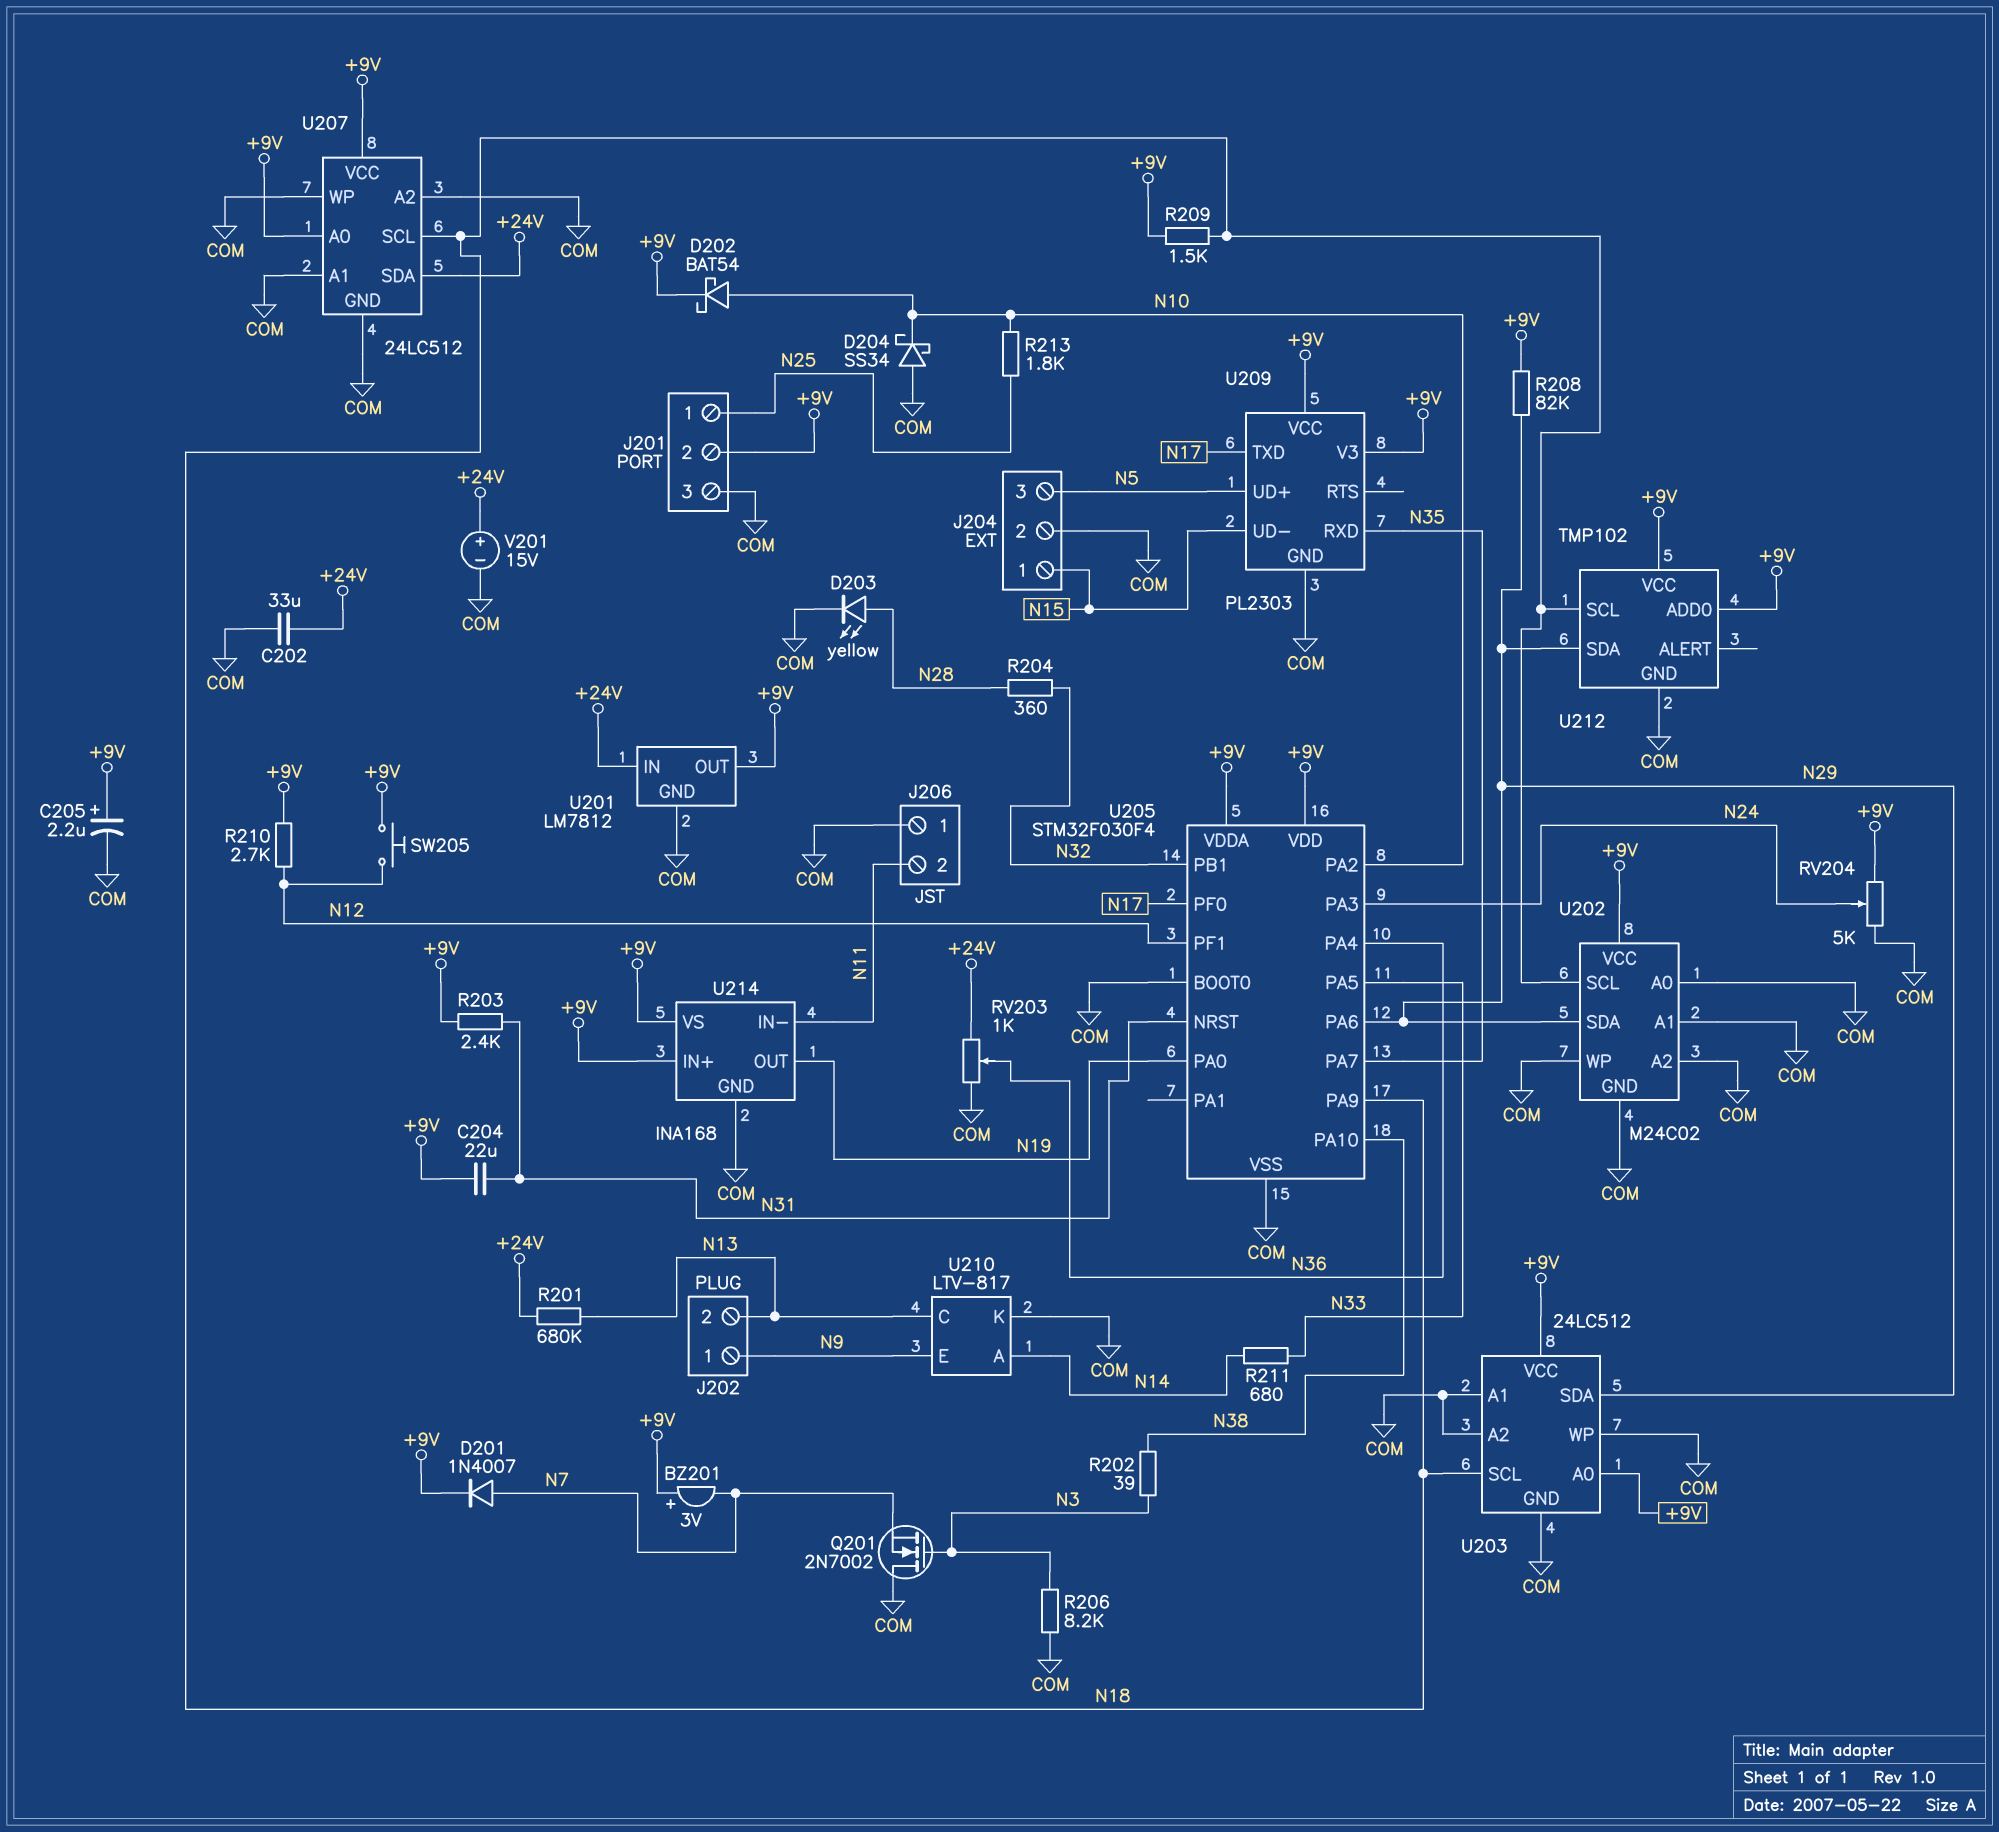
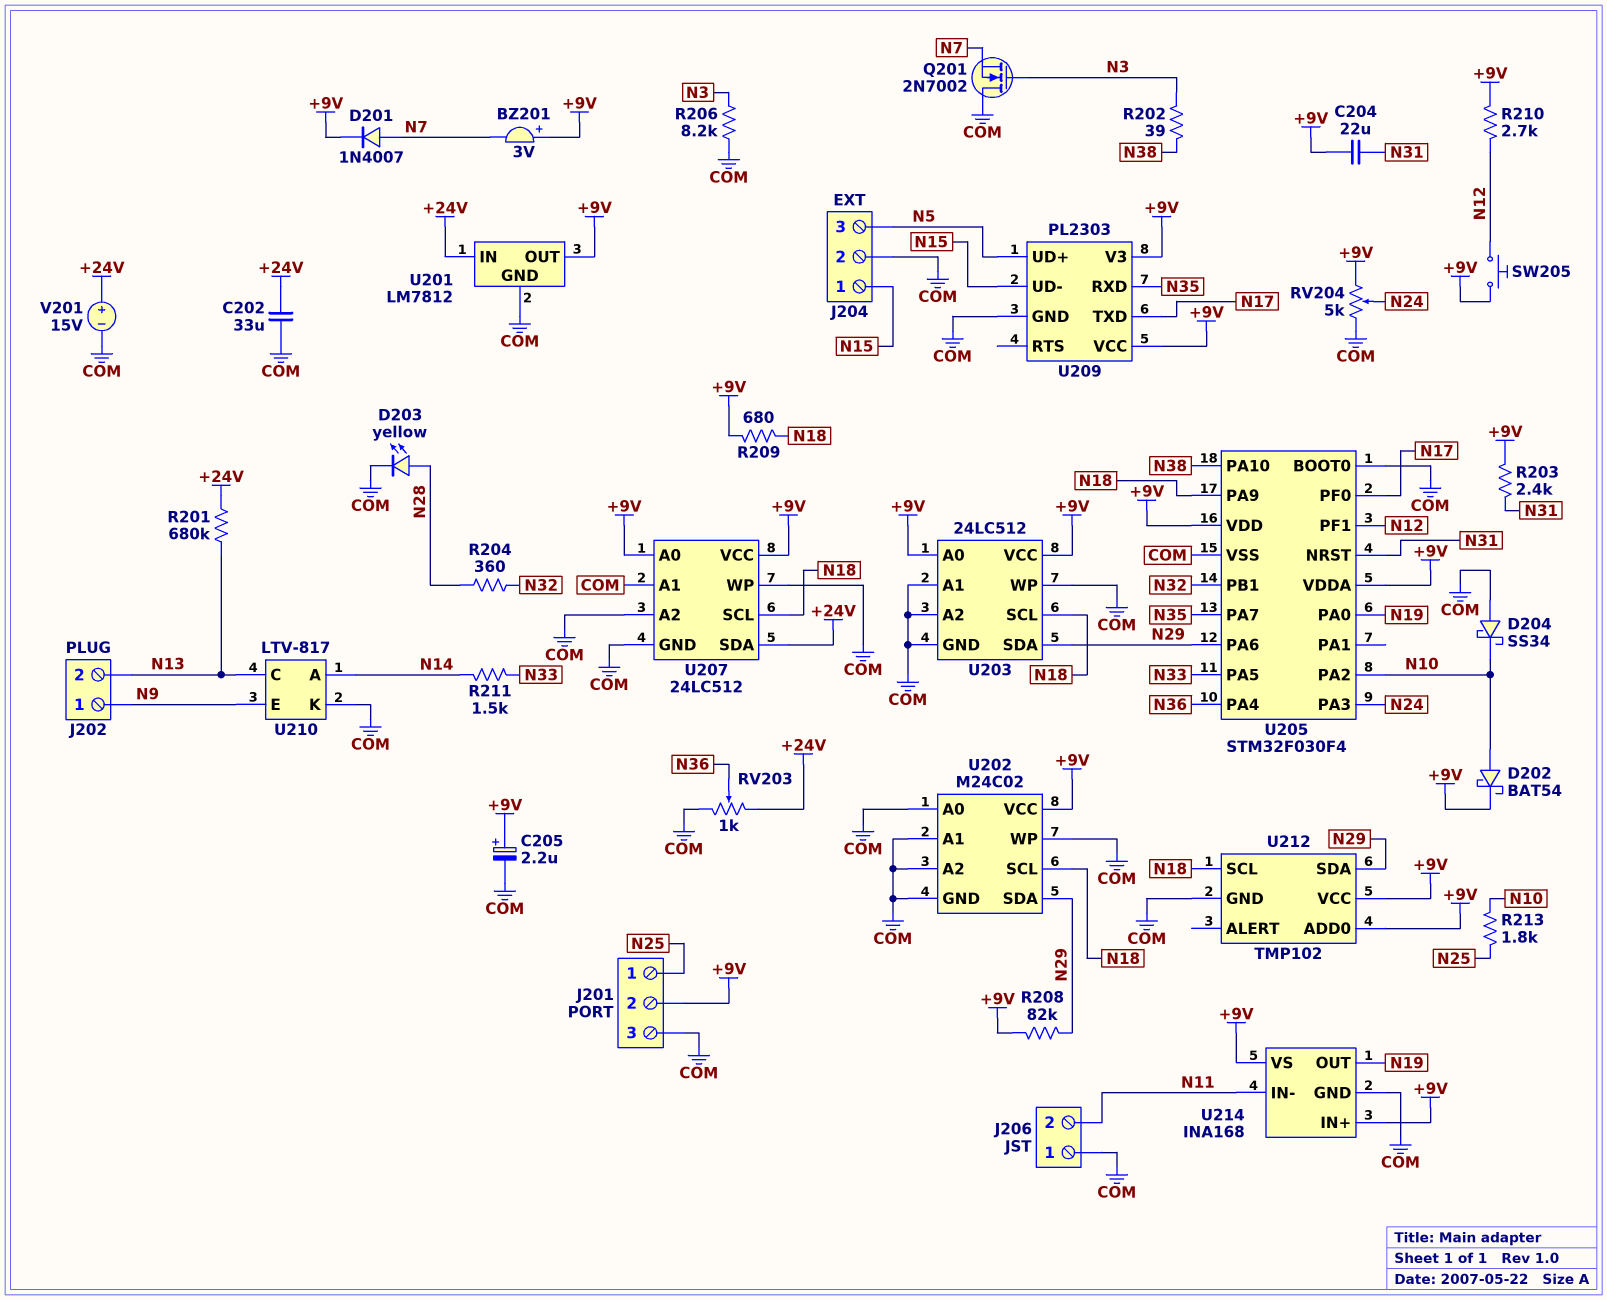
R209: 1.5k (+9V, N18) -> 680 (+9V, N18)
R211: 680 (N14, N33) -> 1.5k (N14, N33)

